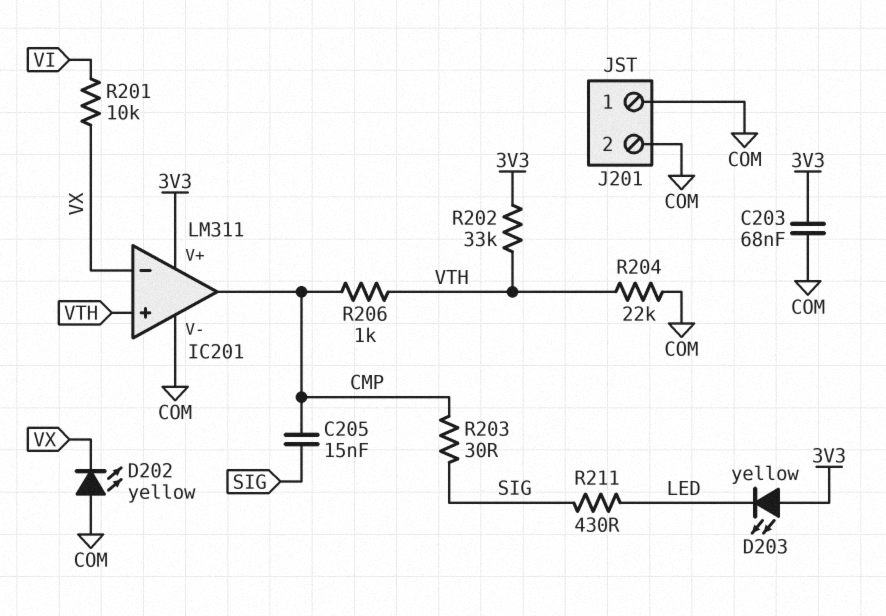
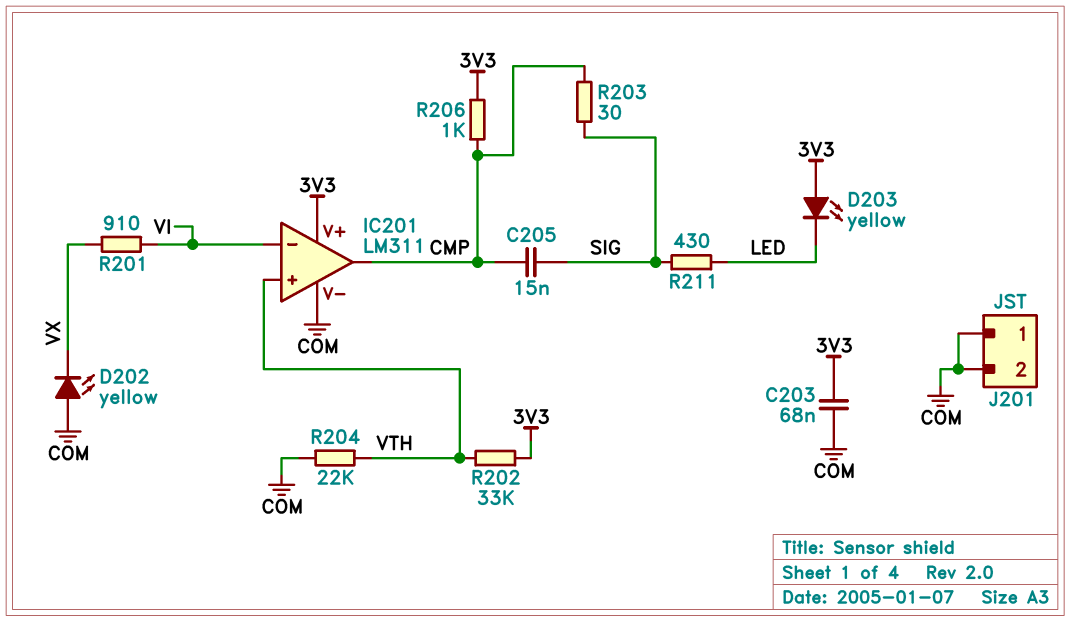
IC201 pin in-: VX -> VI
R201: 10k (VI, VX) -> 910 (VI, VX)
R206: 1k (CMP, VTH) -> 1k (3V3, CMP)

